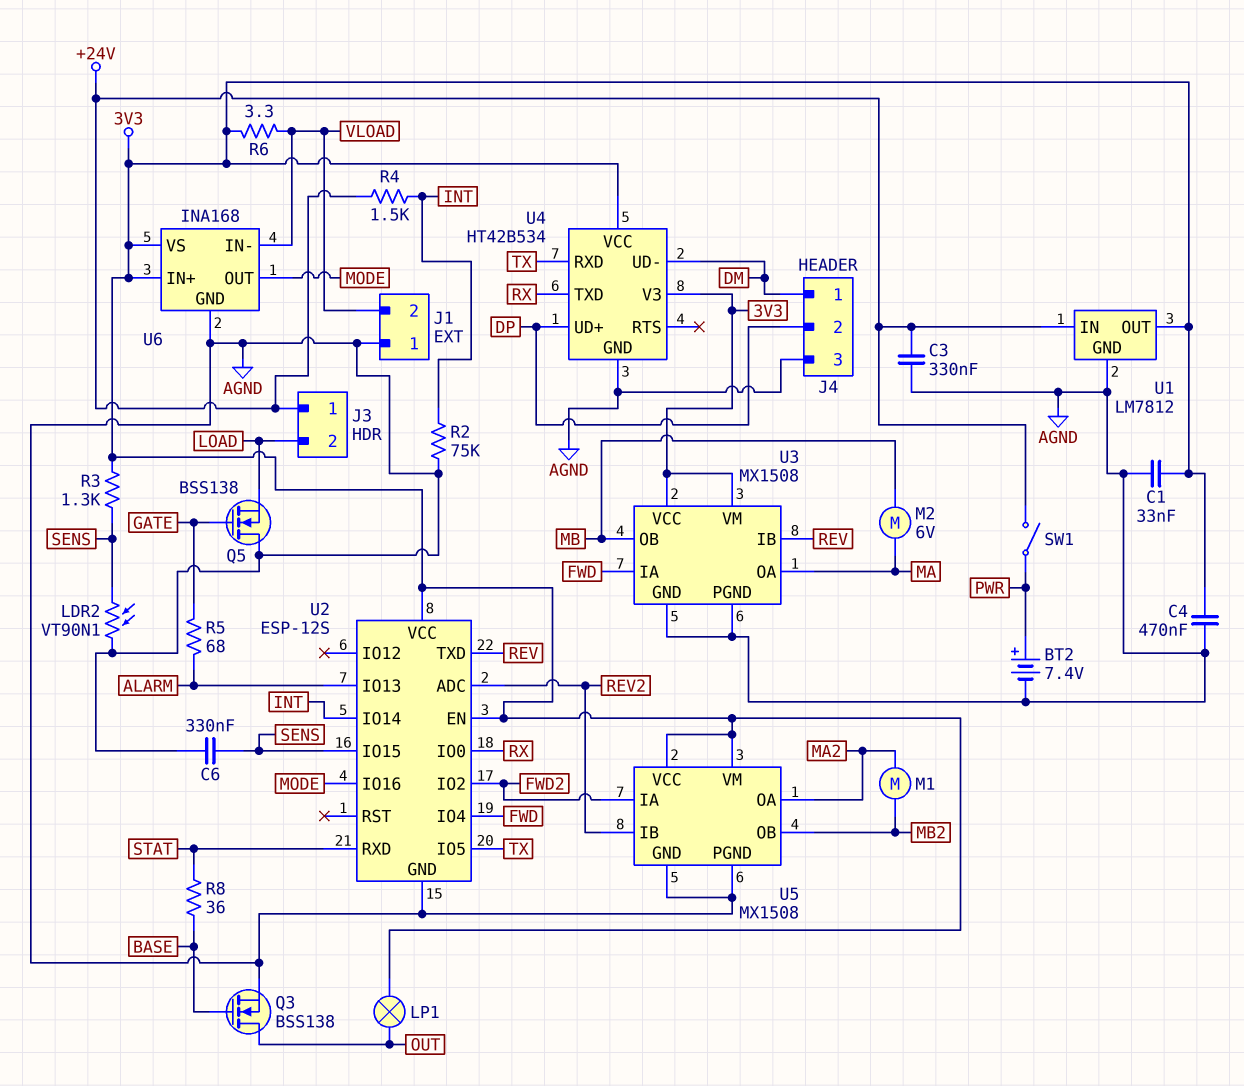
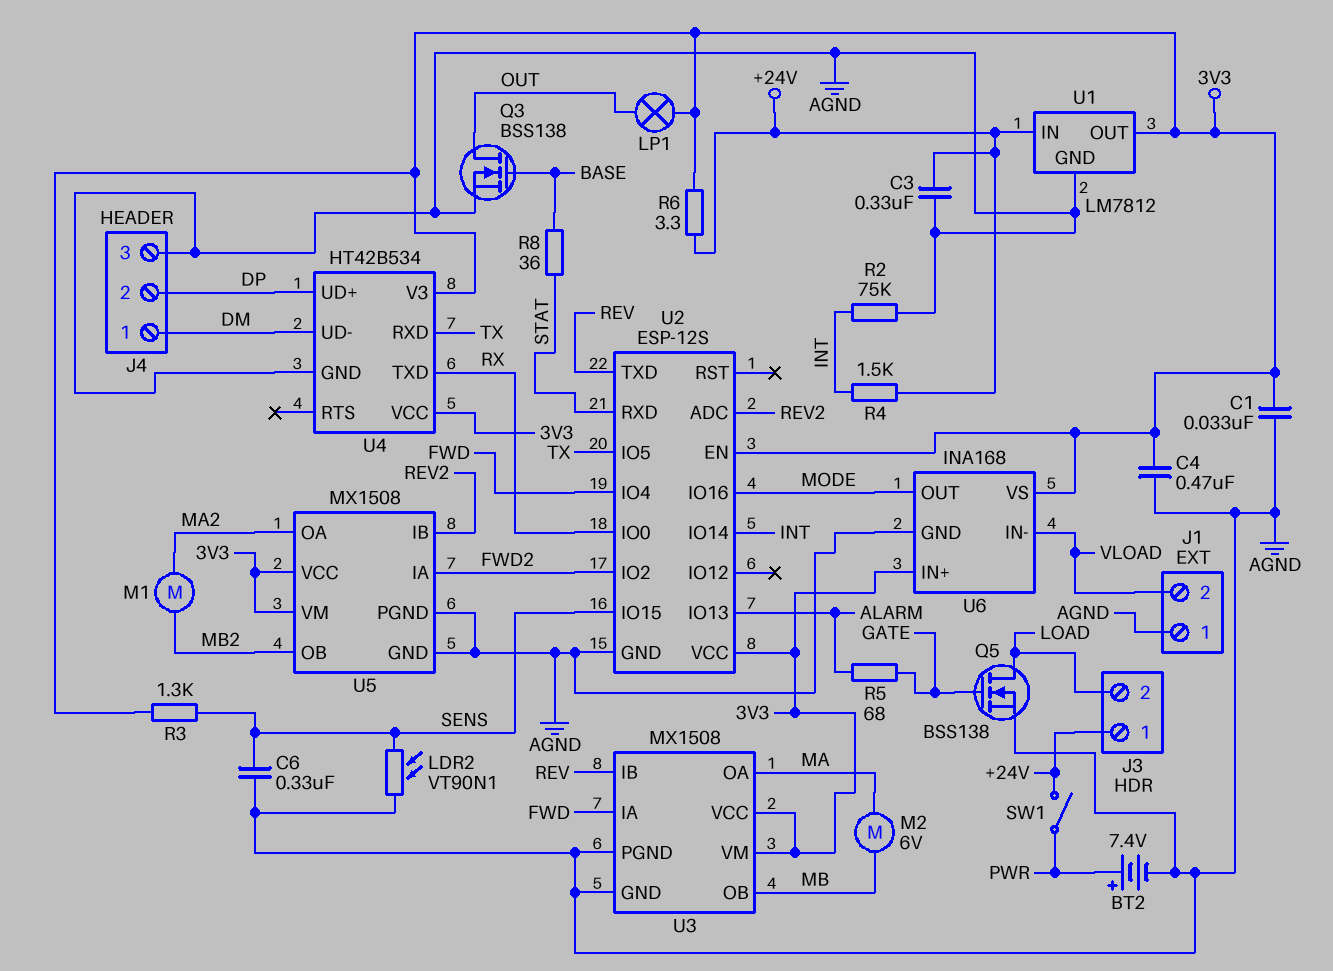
Q5: NMOS BSS138 (G GATE, D AGND, S LOAD) -> NMOS BSS138 (G GATE, D LOAD, S AGND)
R6: 3.3 (3V3, VLOAD) -> 3.3 (+24V, 3V3)

